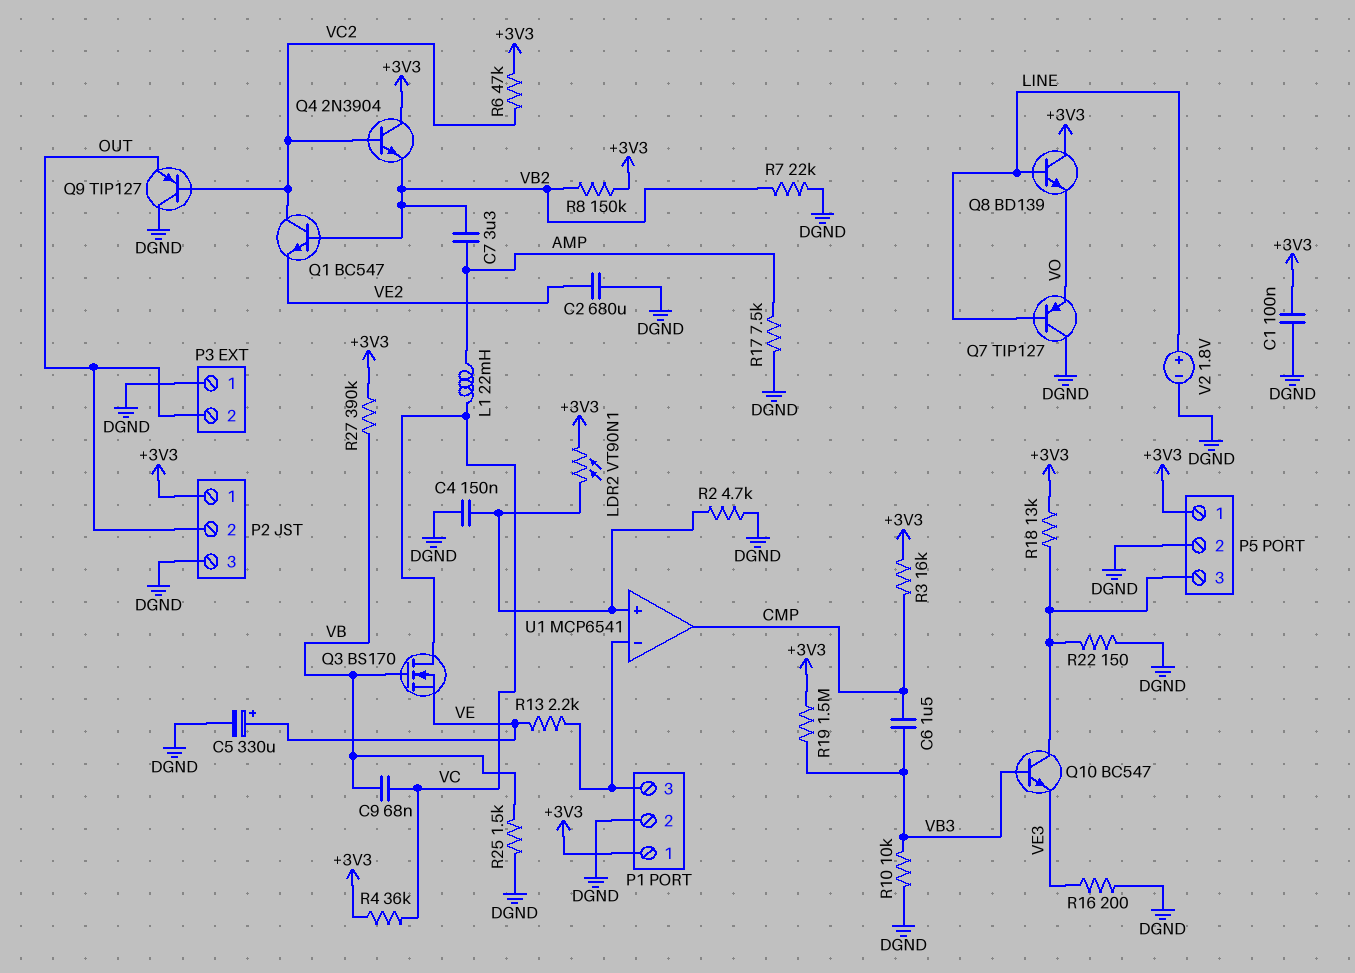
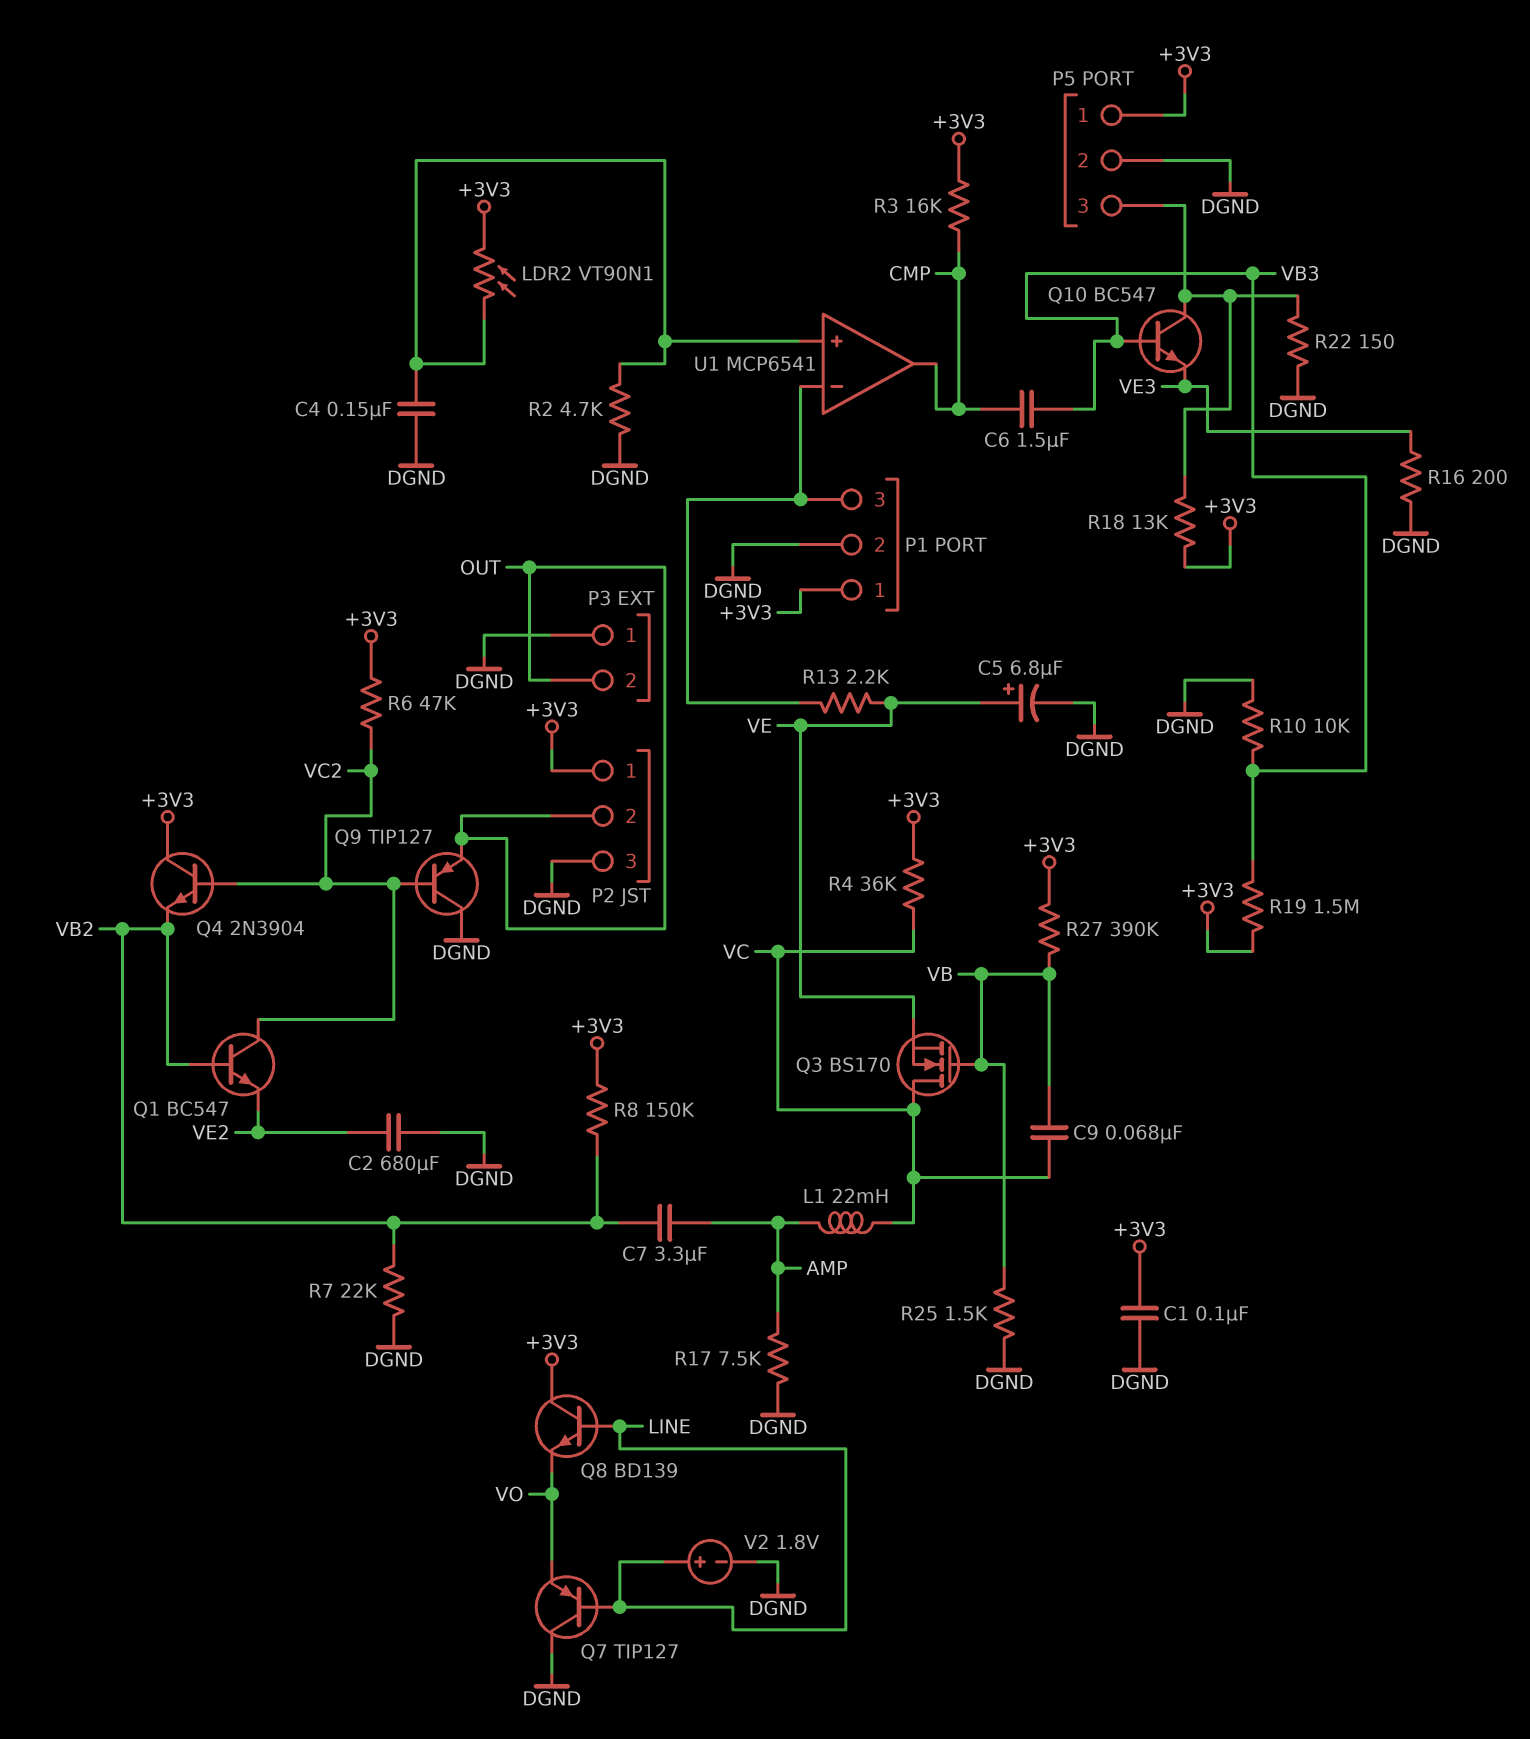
C5: 330uF (plus VE, minus DGND) -> 6.8uF (plus VE, minus DGND)

